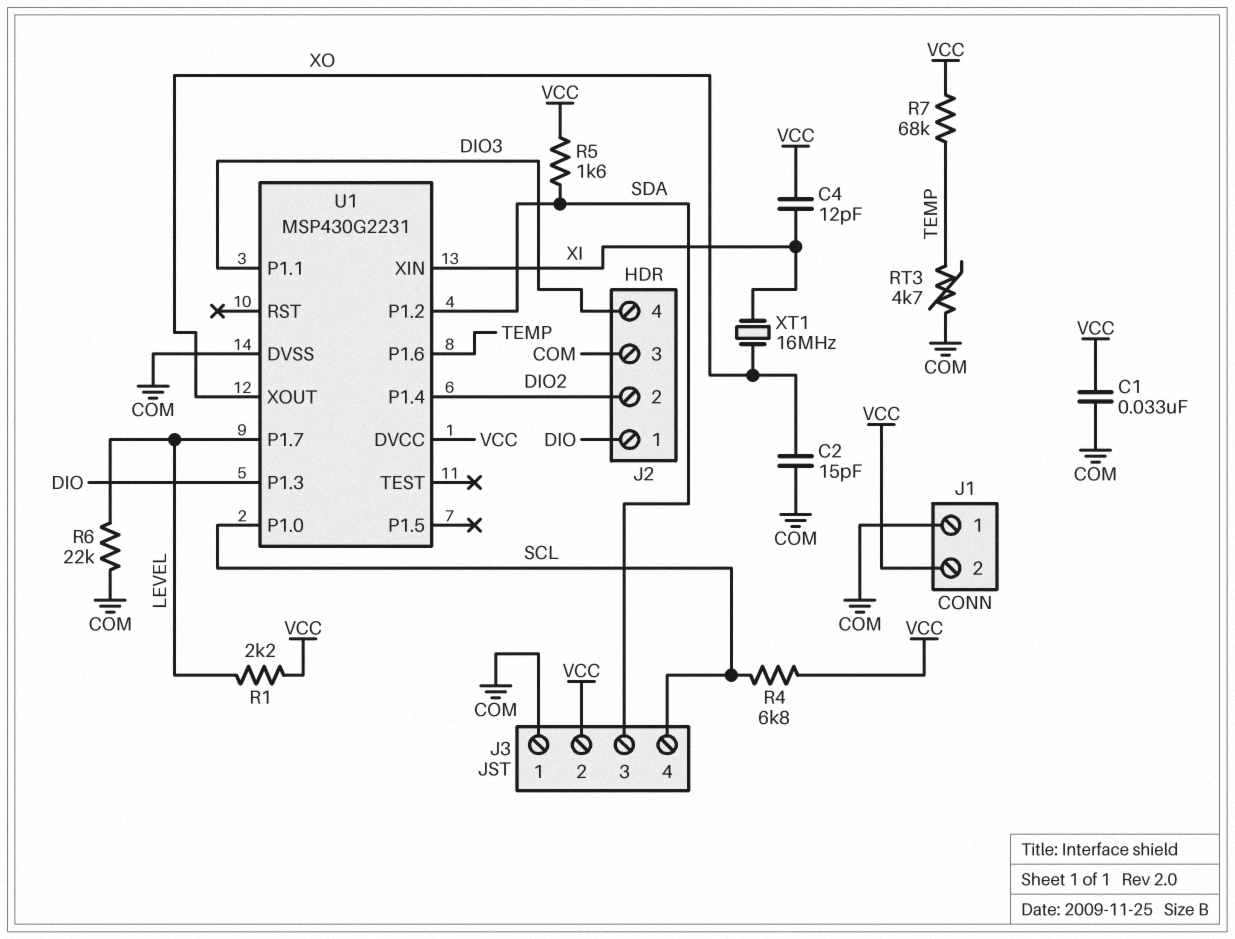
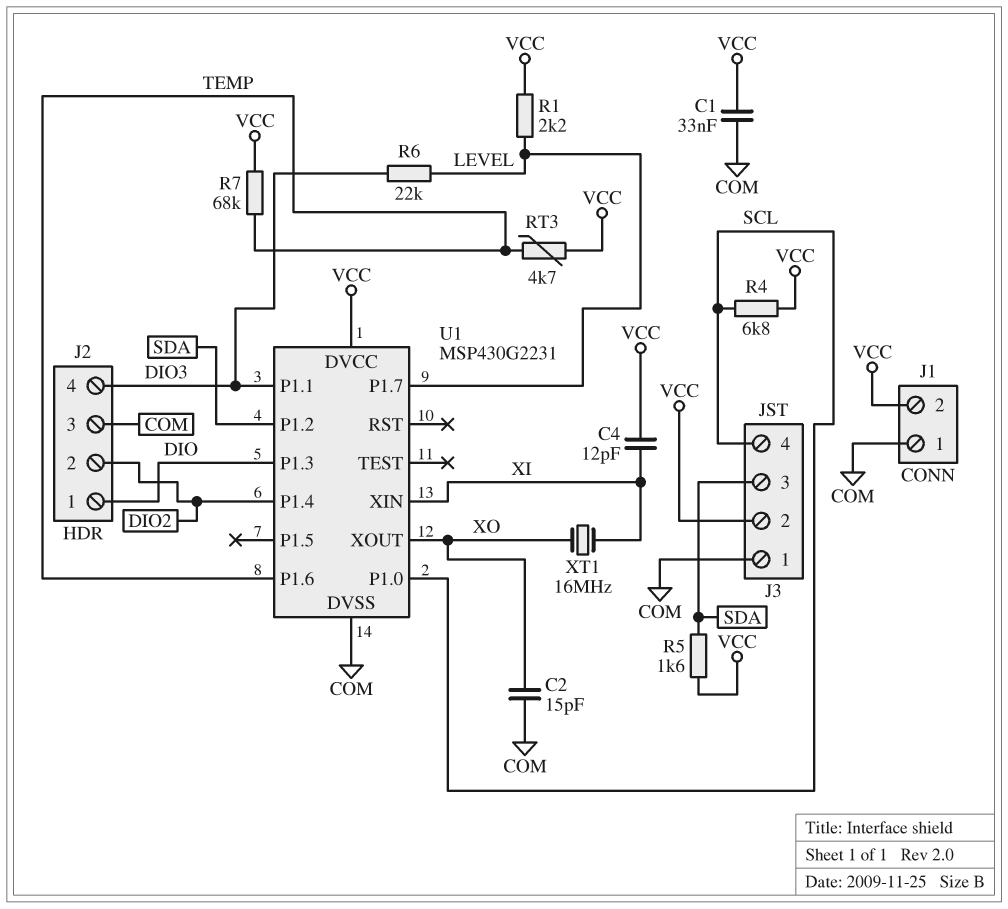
R6: 22k (COM, LEVEL) -> 22k (DIO3, LEVEL)
RT3: 4.7k (COM, TEMP) -> 4.7k (TEMP, VCC)

